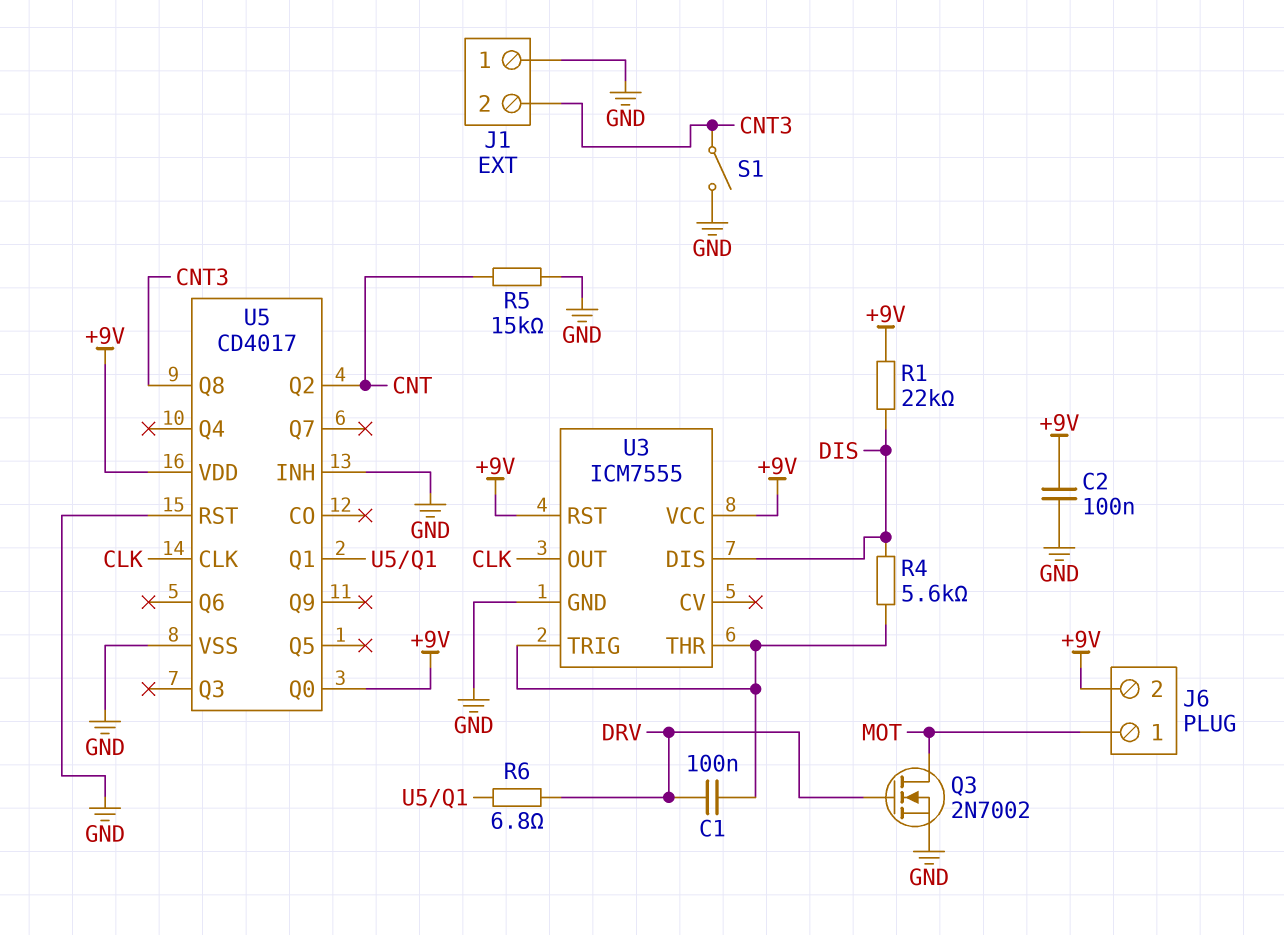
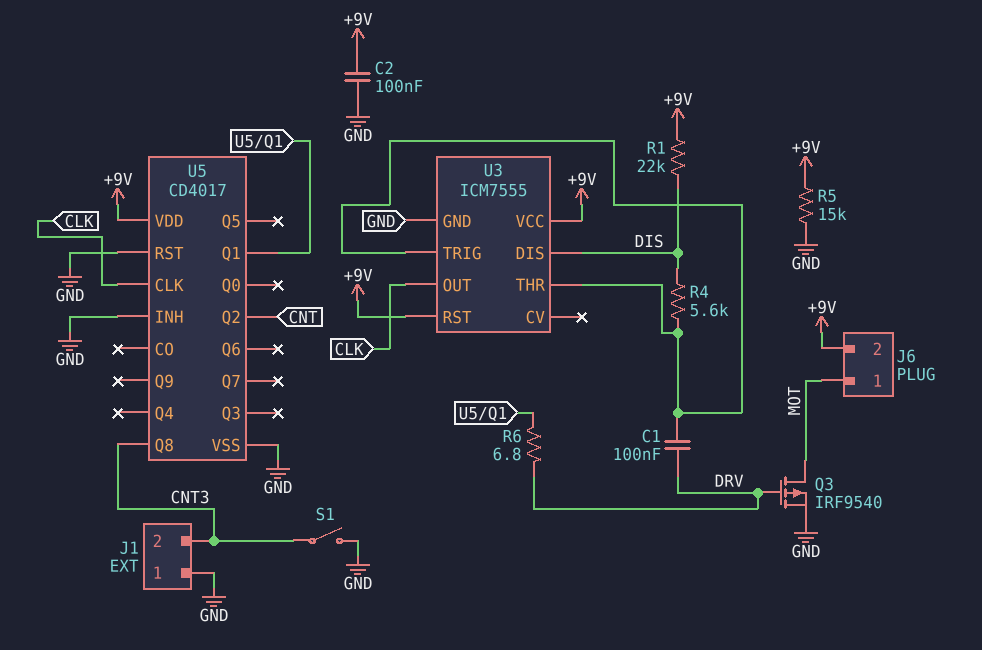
Q3: NMOS 2N7002 (G DRV, D MOT, S GND) -> PMOS IRF9540 (G DRV, D MOT, S GND)
R5: 15k (CNT, GND) -> 15k (+9V, GND)
U5 pin Q0: +9V -> none

